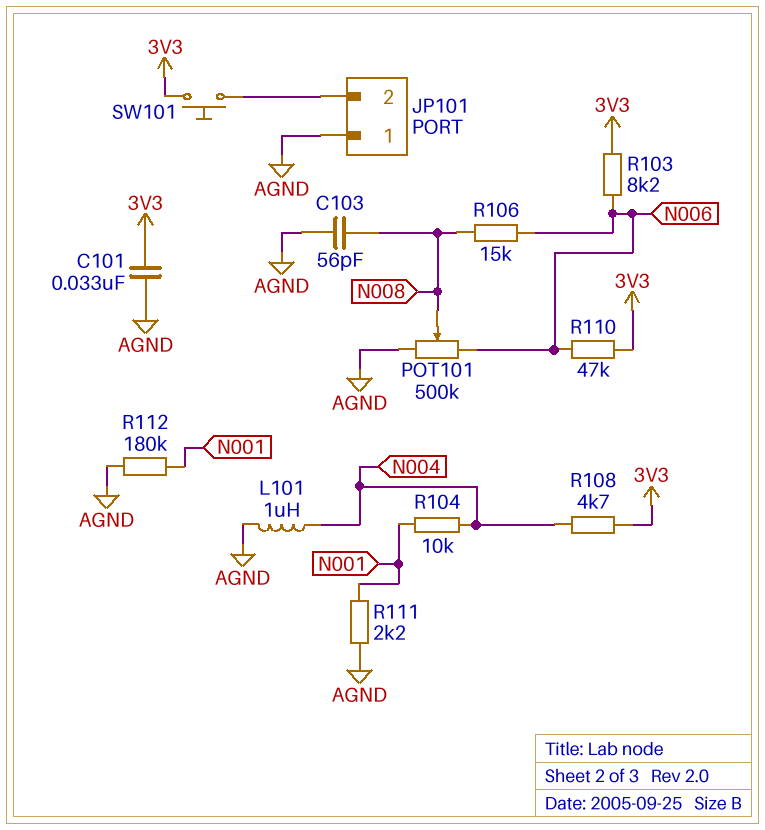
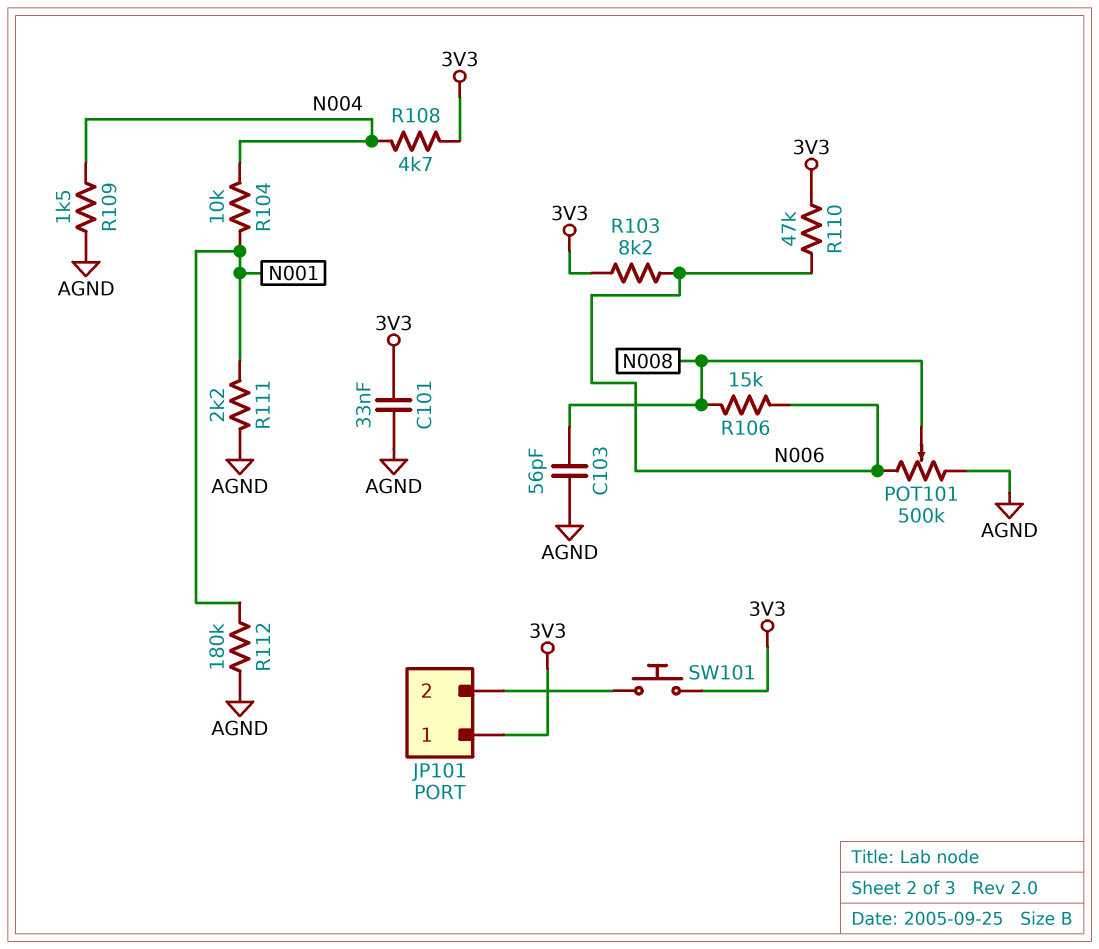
JP101 pin 1: AGND -> 3V3
L101: 1uH (AGND, N004) -> none
R109: none -> 1.5k (AGND, N004)

